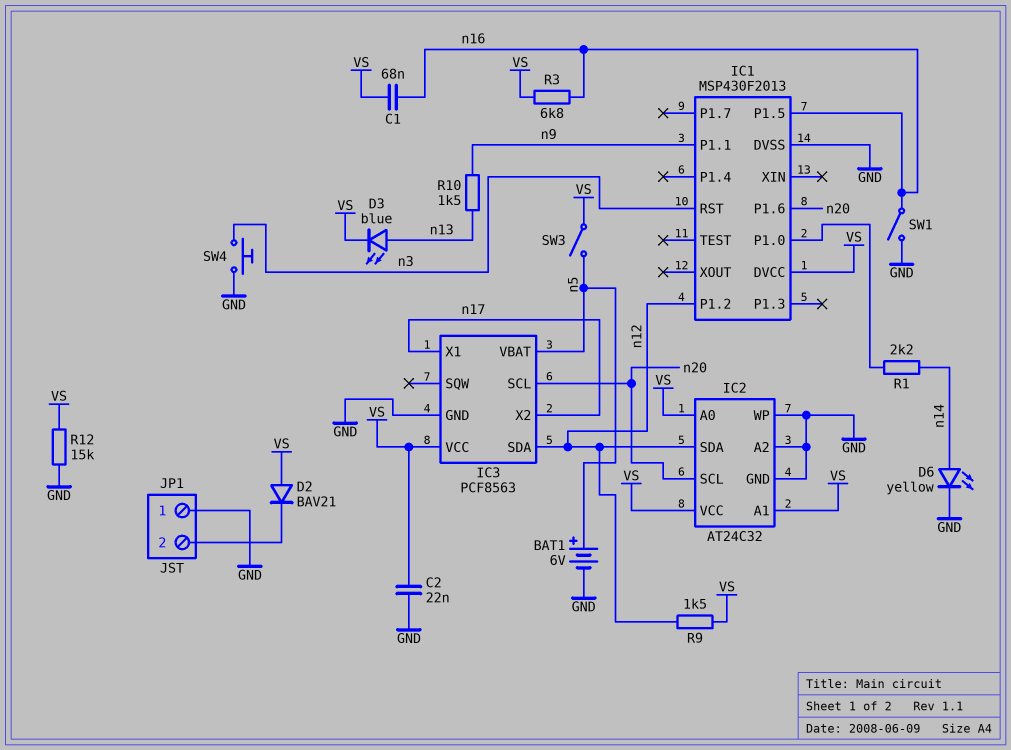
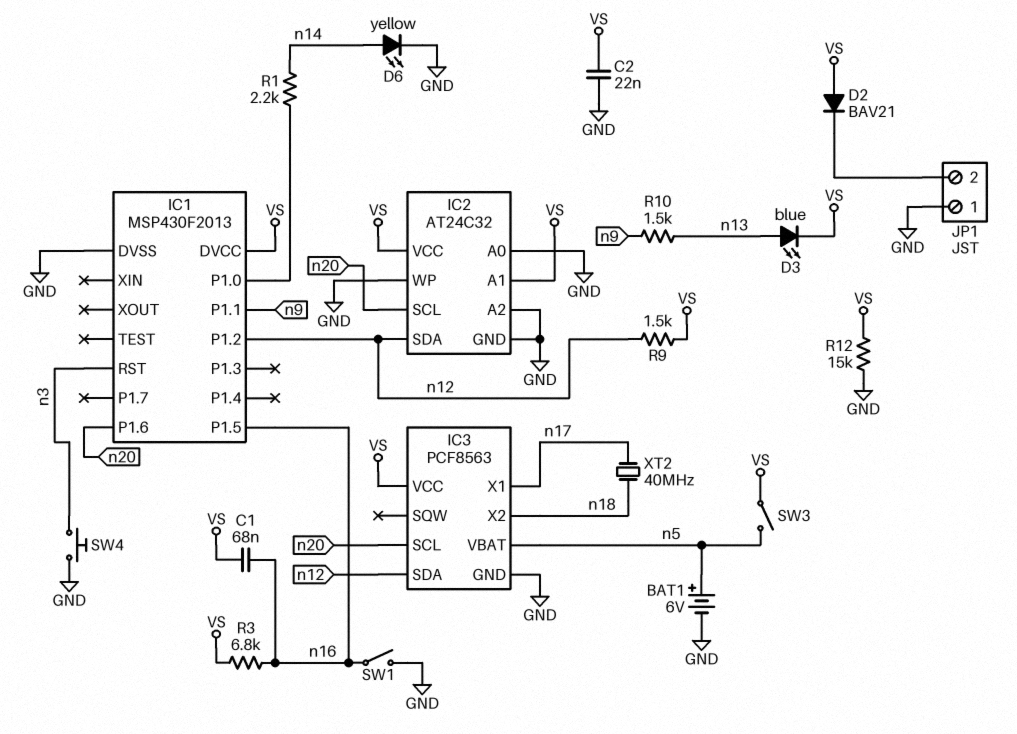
IC2 pin A0: VS -> GND
IC3 pin X2: n17 -> n18
XT2: none -> 40MHz (n17, n18)

